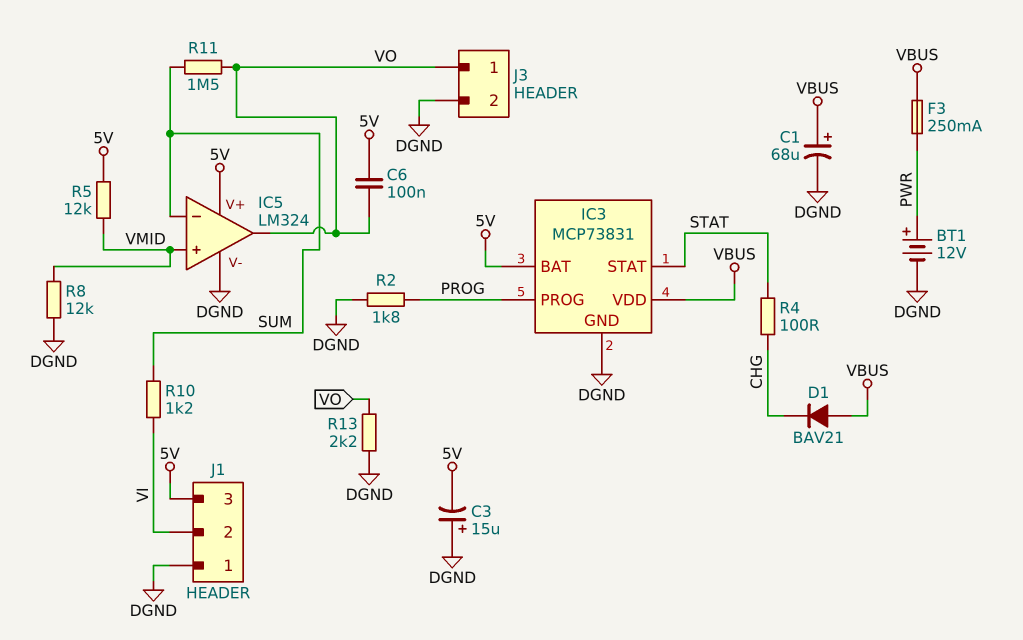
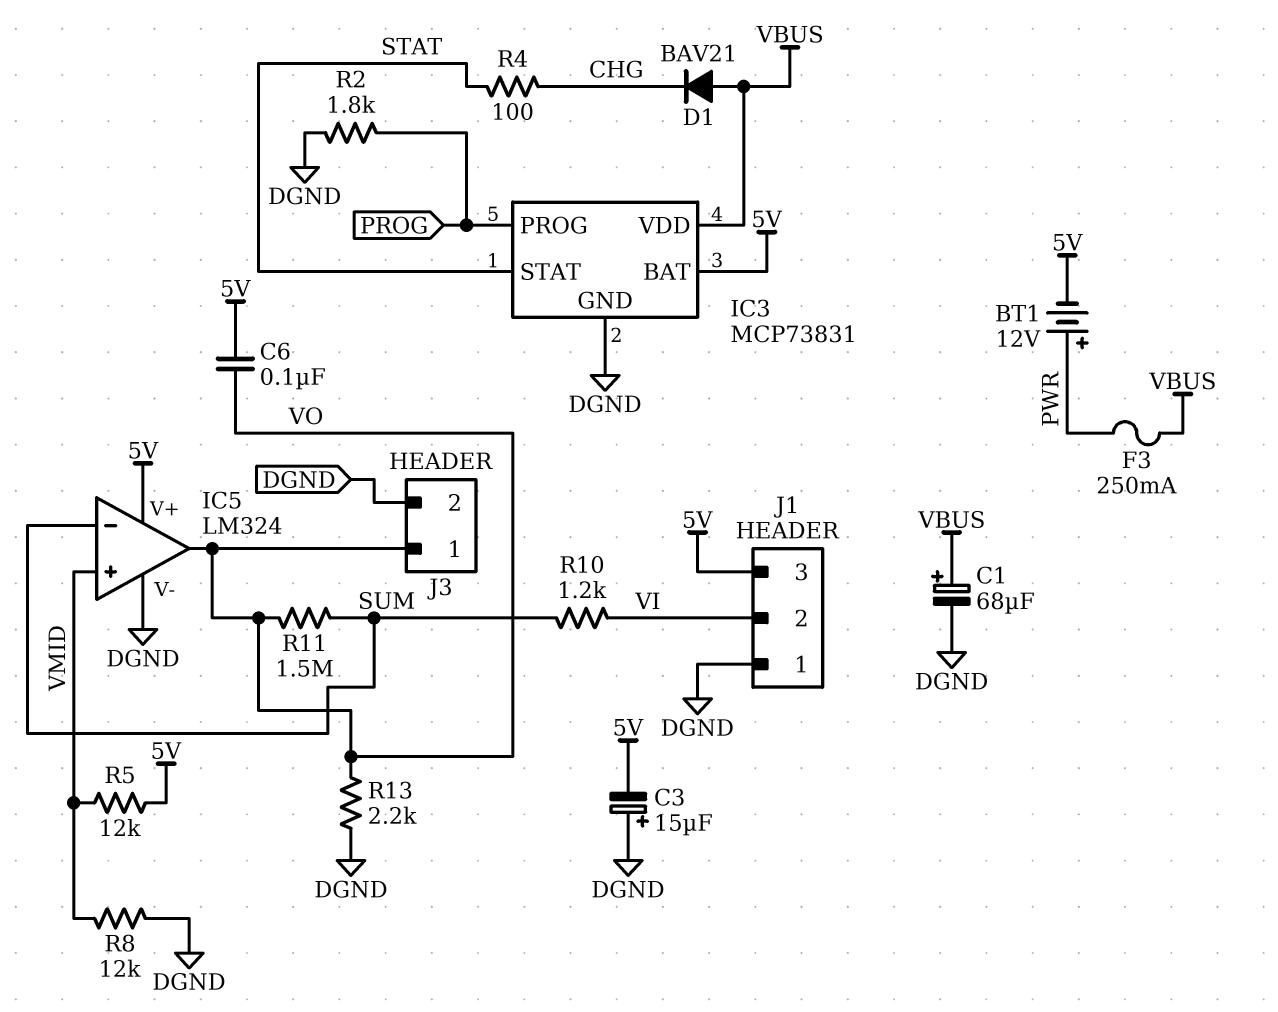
BT1: 12V (plus PWR, minus DGND) -> 12V (plus PWR, minus 5V)

